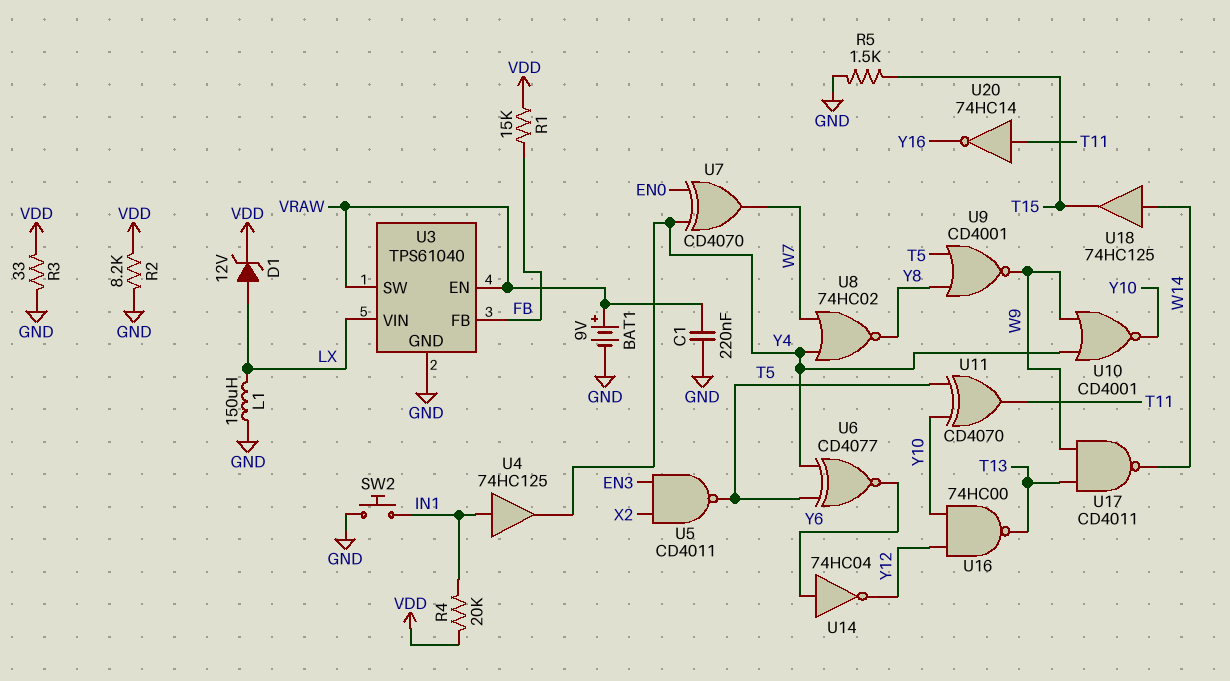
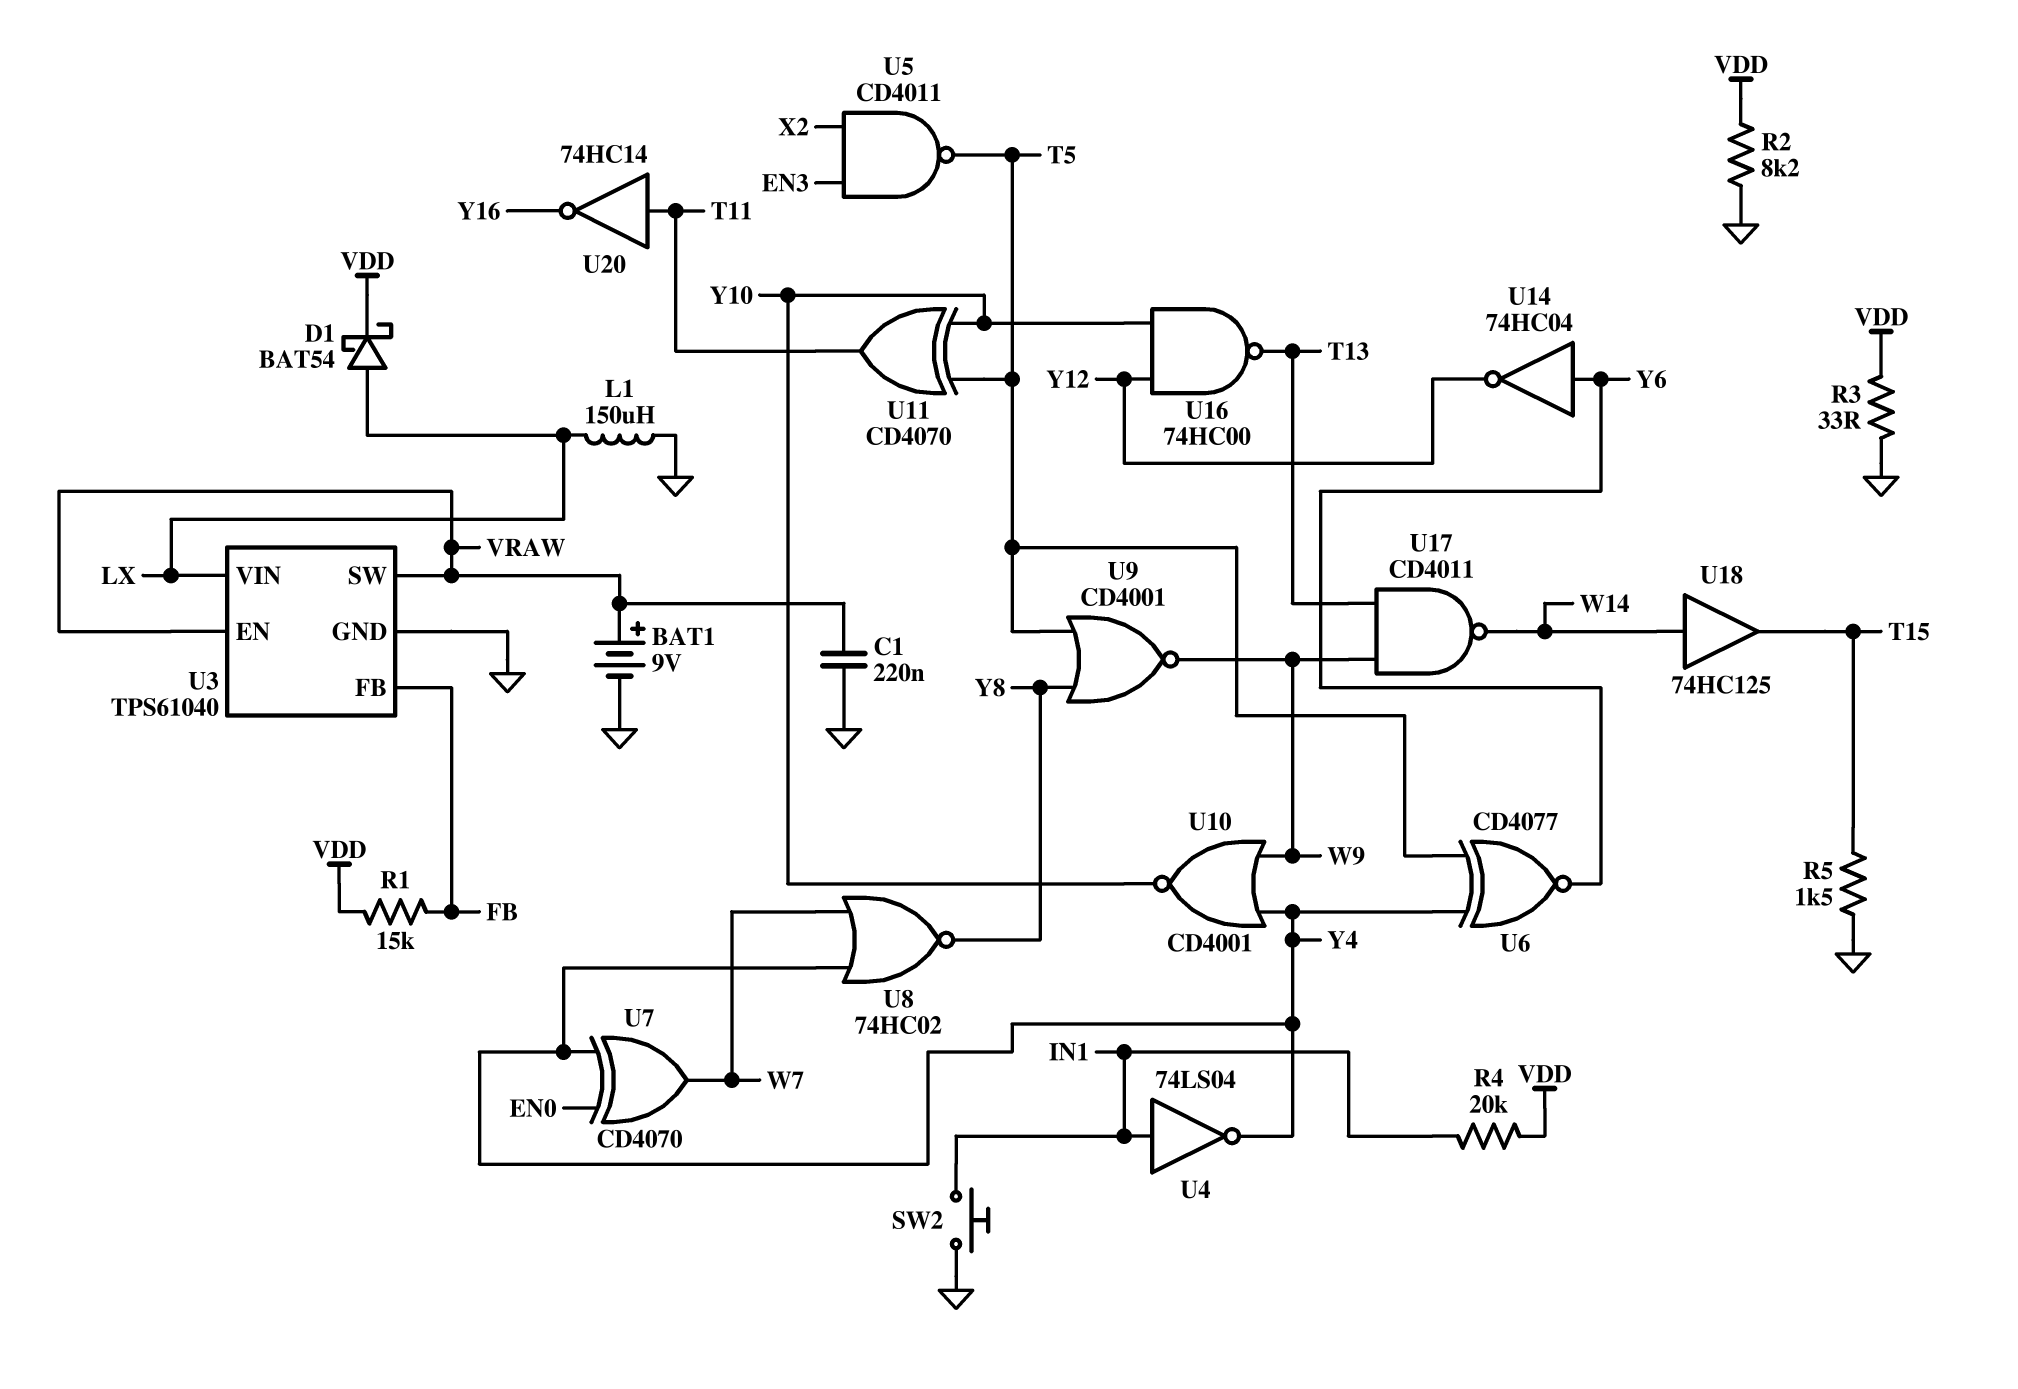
D1: zener 12V (A LX, K VDD) -> schottky BAT54 (A LX, K VDD)
U4: buffer 74HC125 (in IN1, out Y4) -> NOT 74LS04 (in IN1, out Y4)

